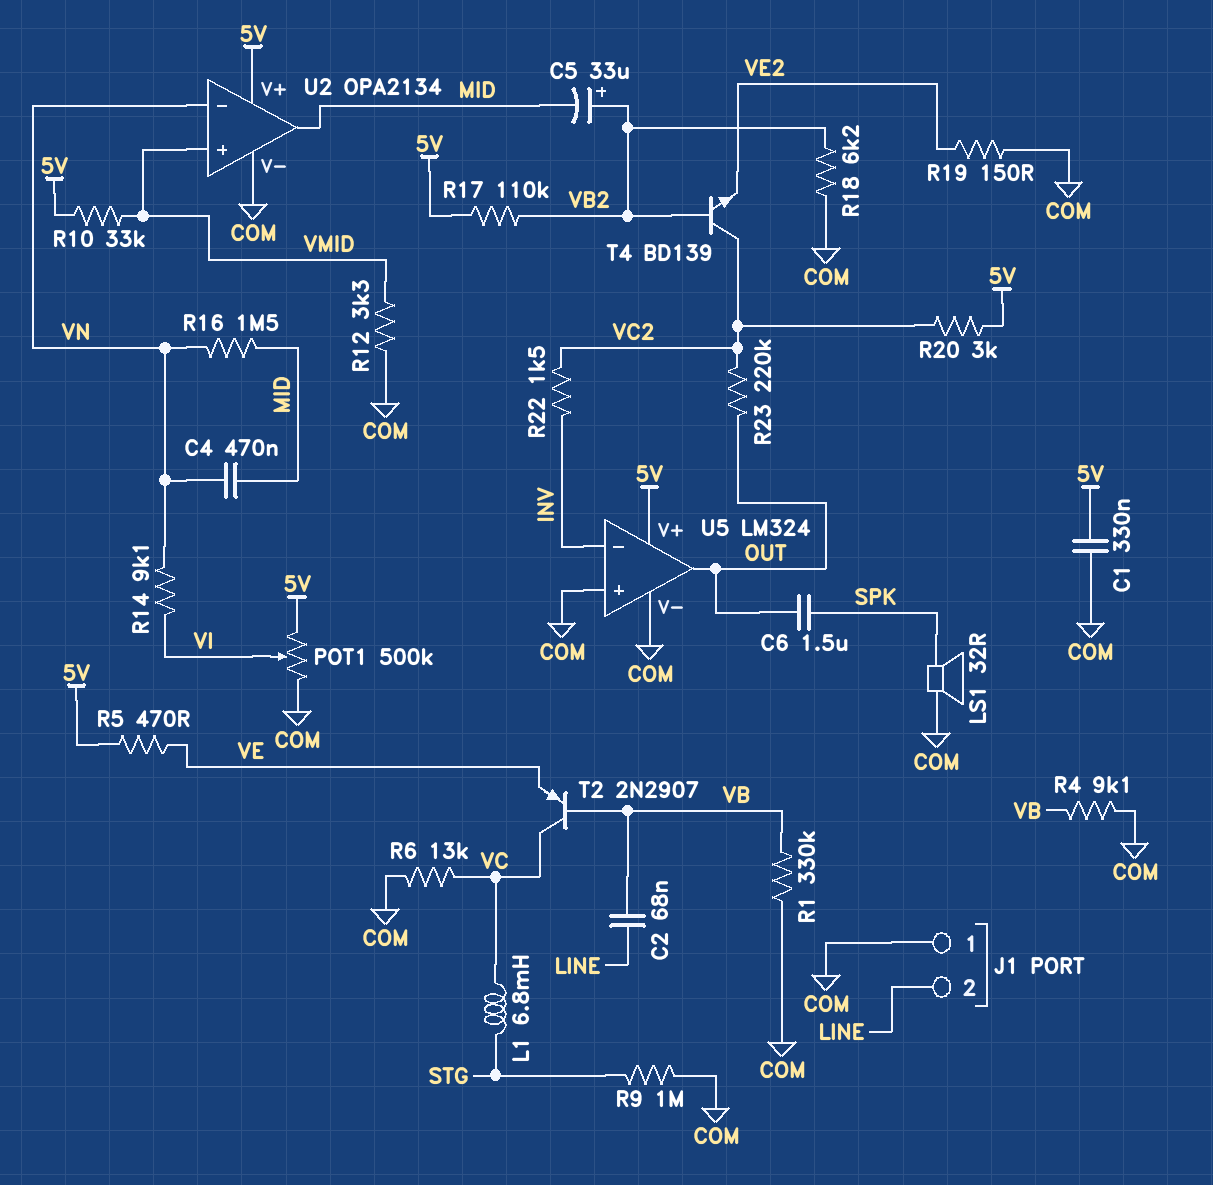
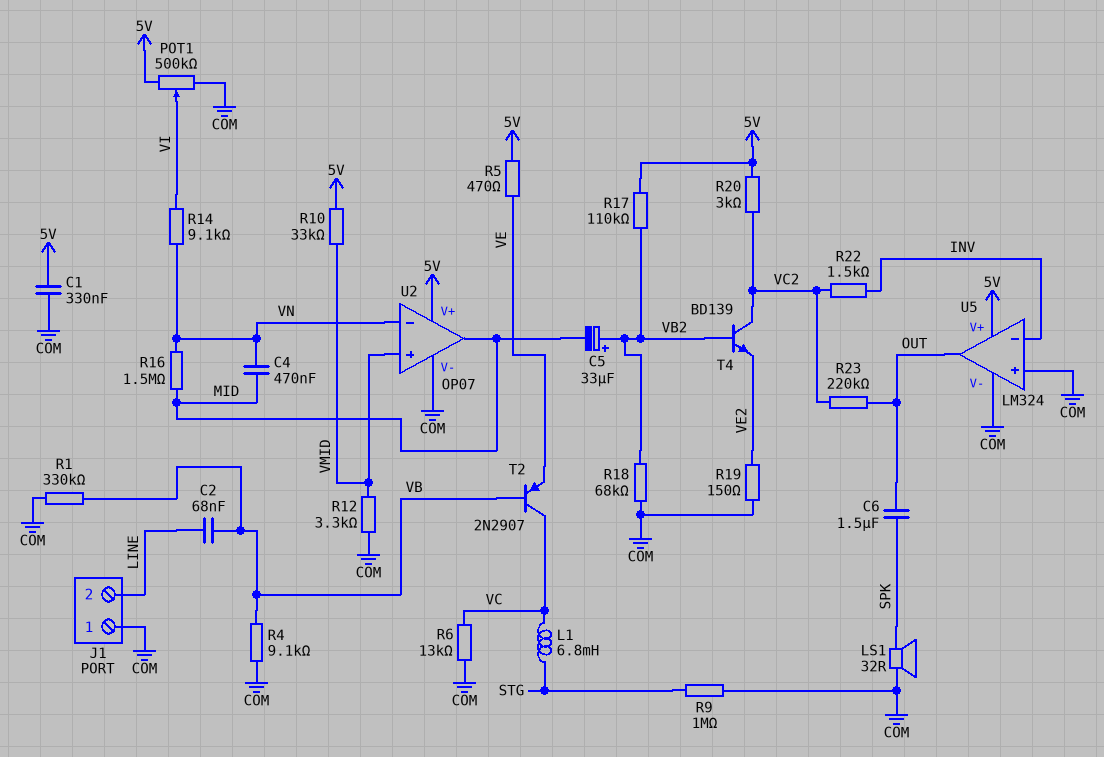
R18: 6.2k (COM, VB2) -> 68k (COM, VB2)
U2: OPA2134 -> OP07

